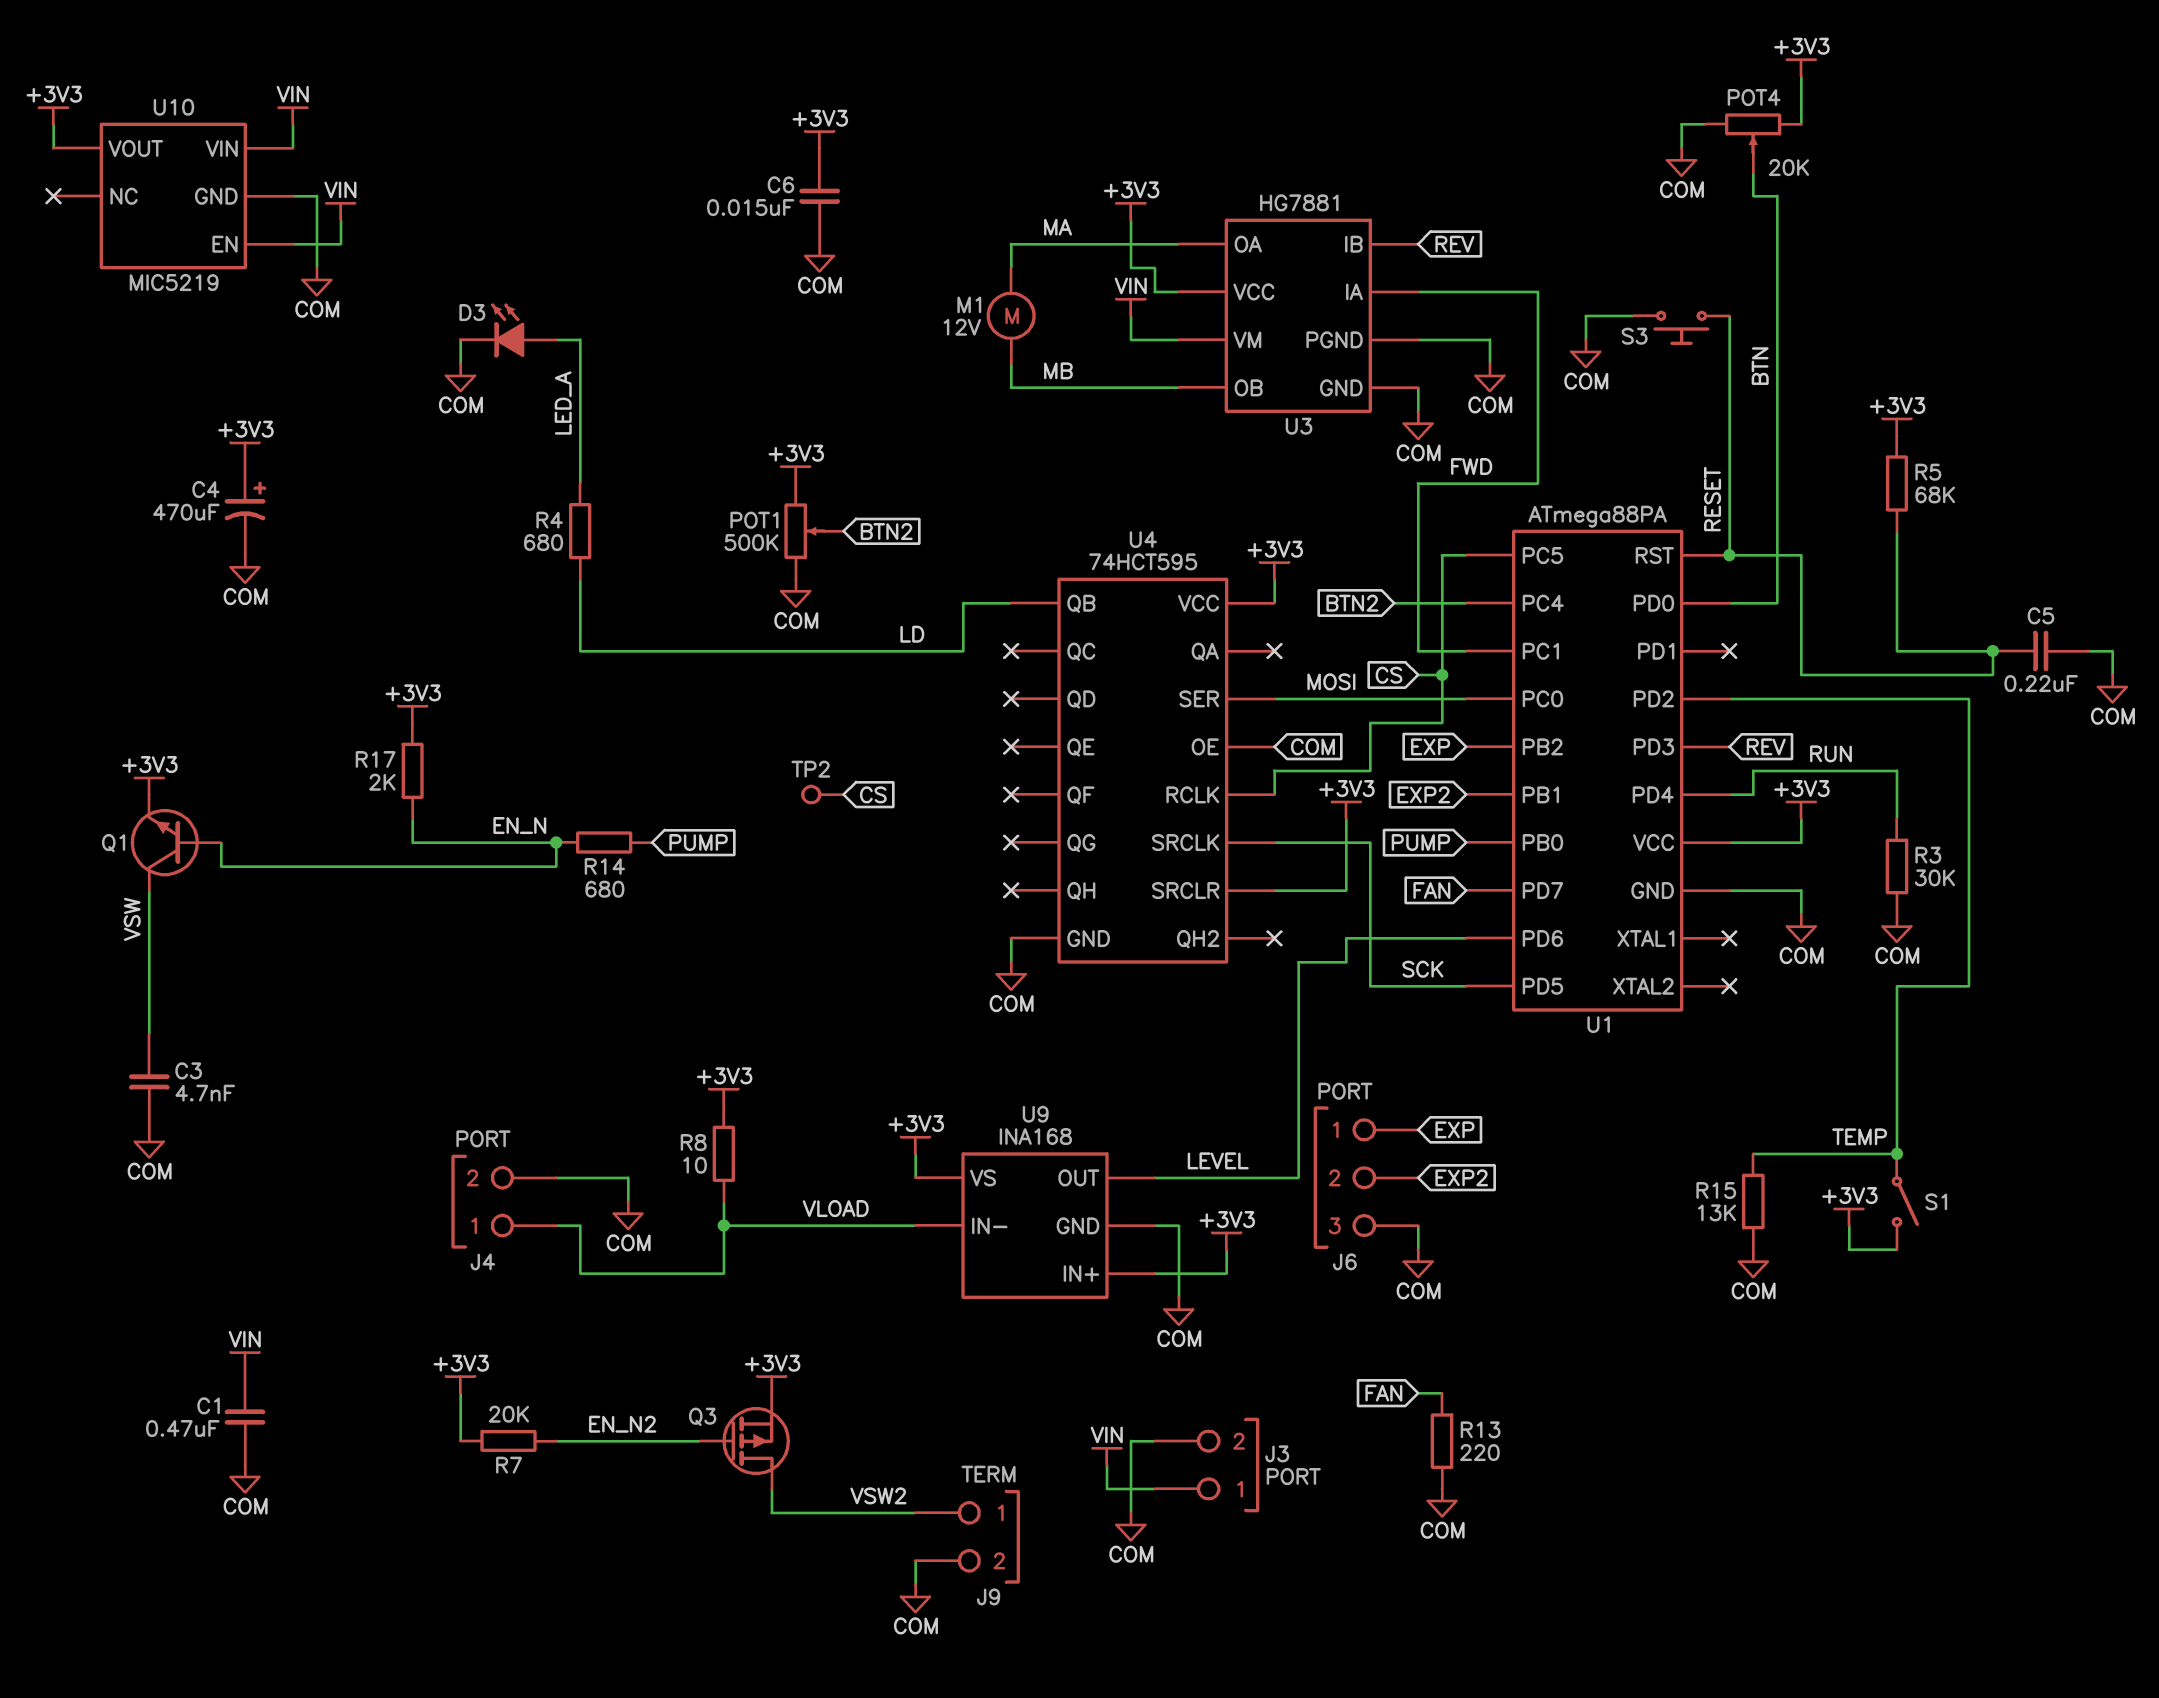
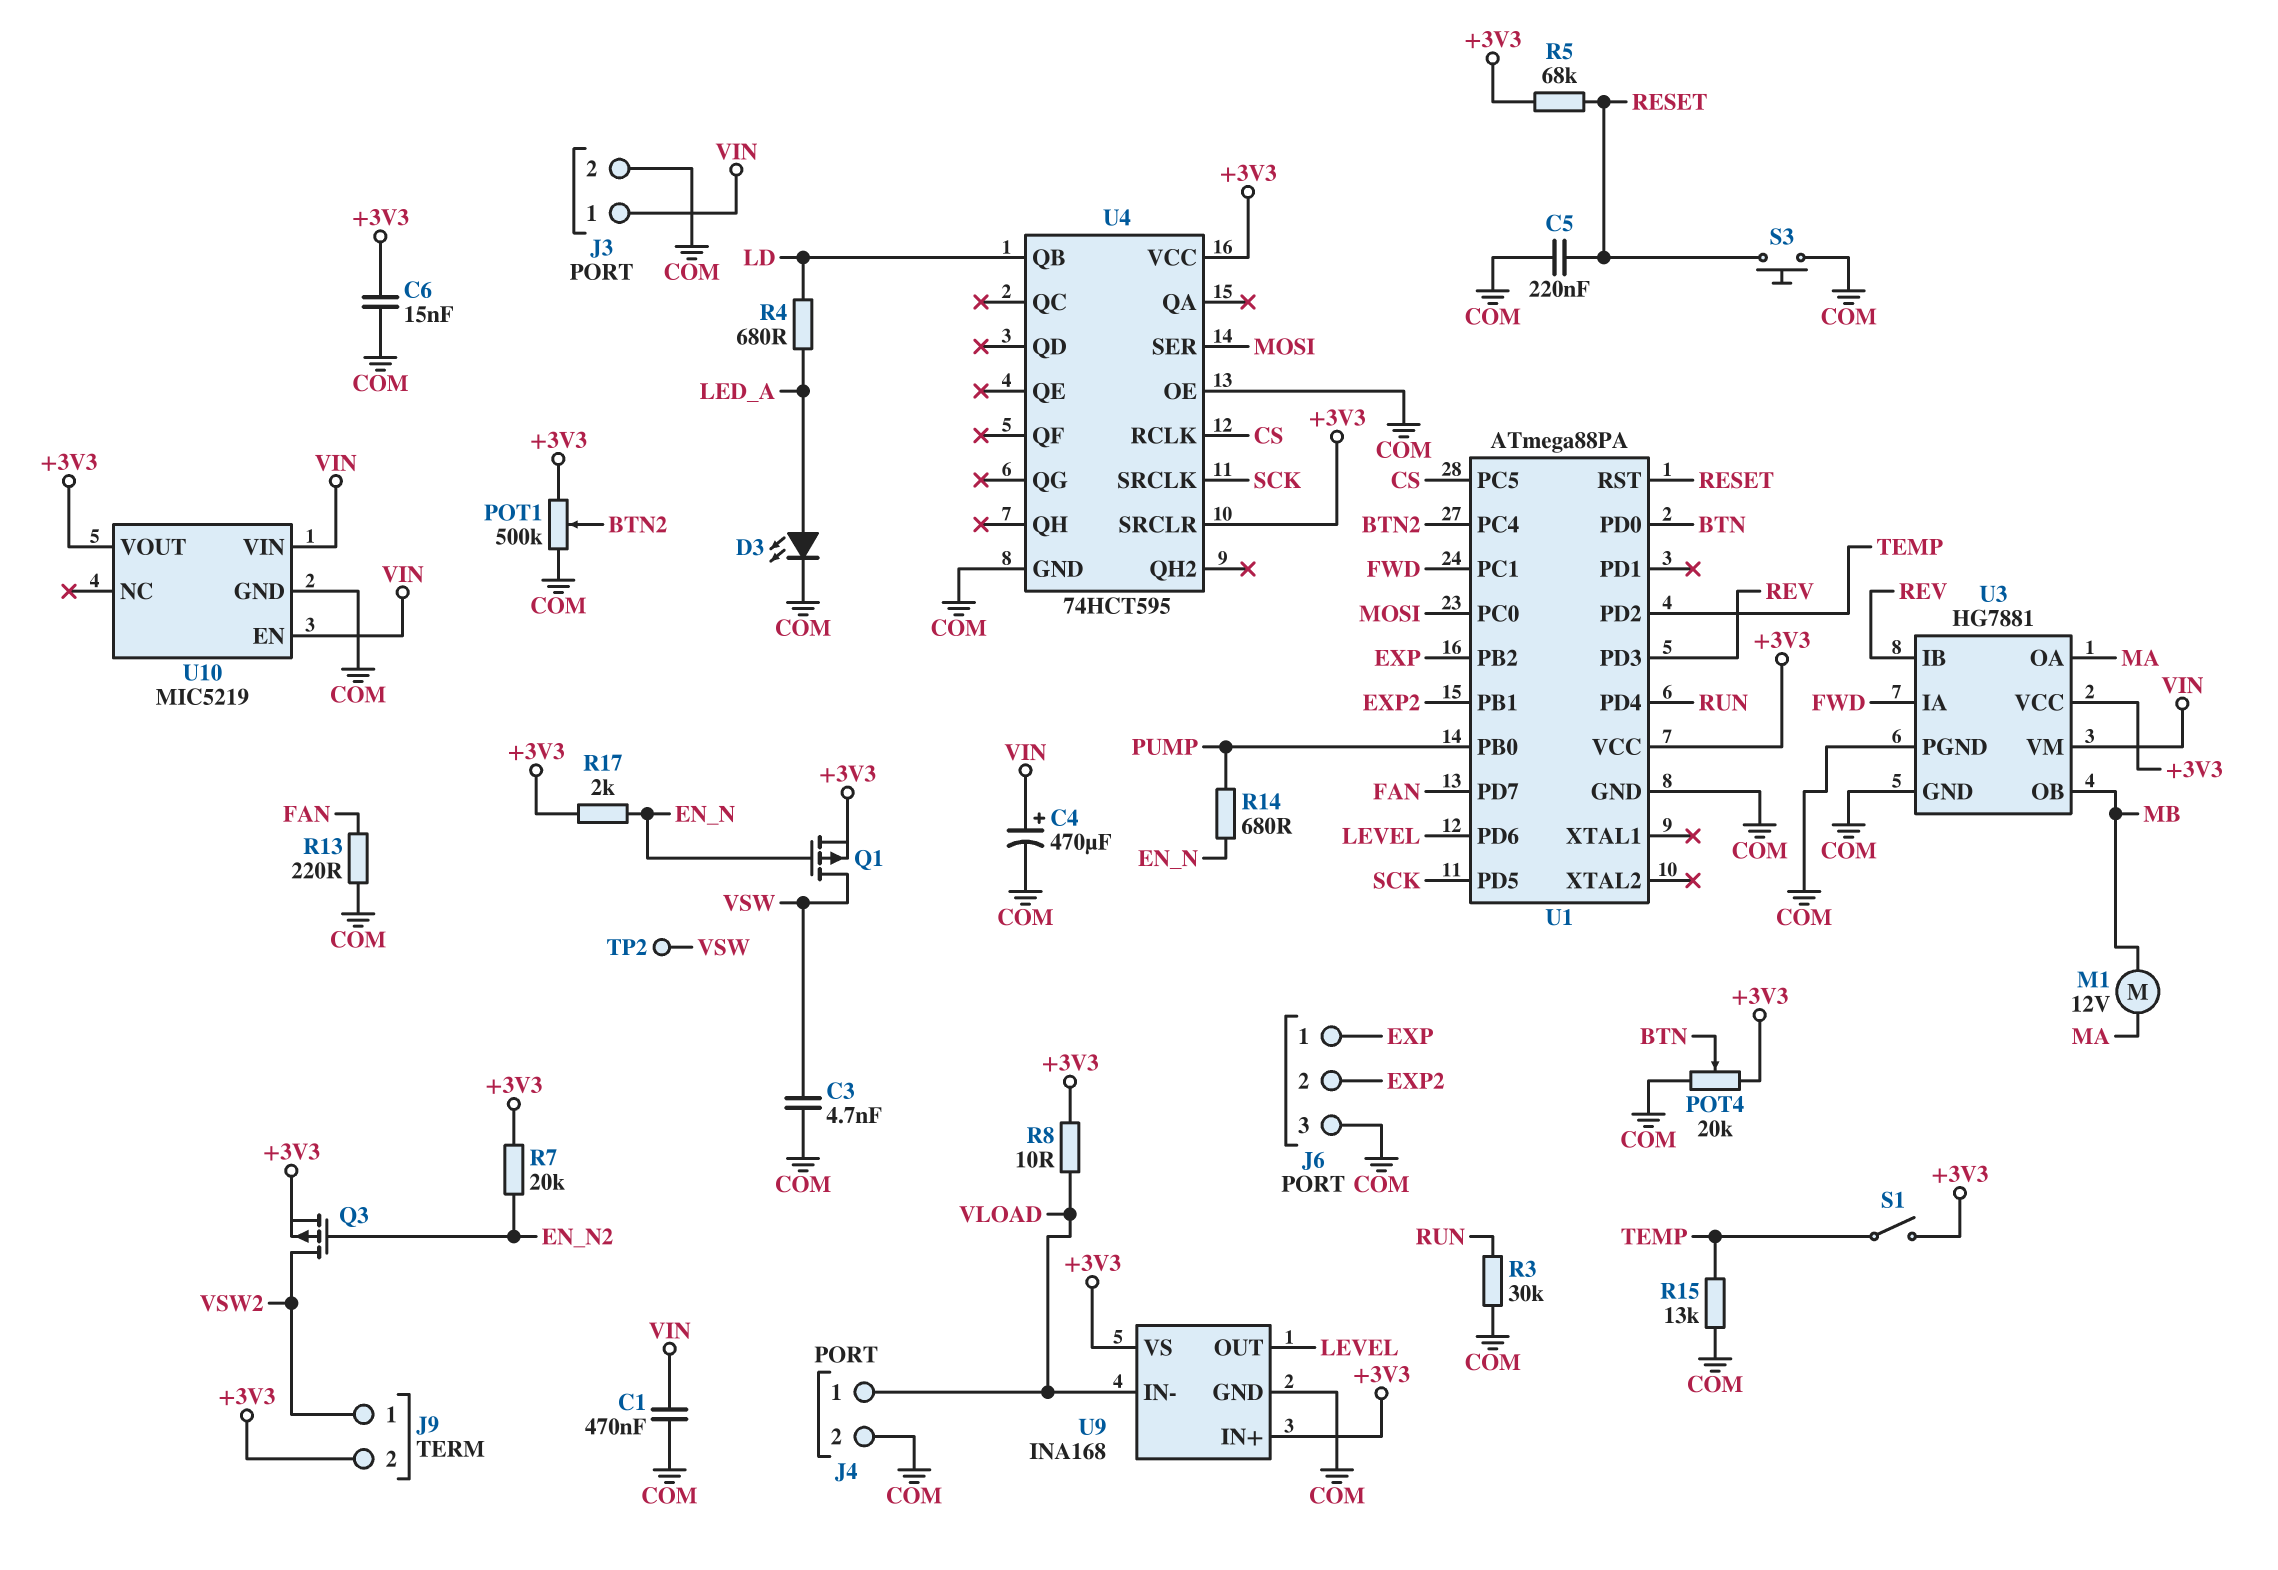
C4: 470uF (plus +3V3, minus COM) -> 470uF (plus VIN, minus COM)
J9 pin 2: COM -> +3V3
Q1: NPN (B EN_N, C VSW, E +3V3) -> PMOS (G EN_N, D VSW, S +3V3)
TP2: test point (CS) -> test point (VSW)

